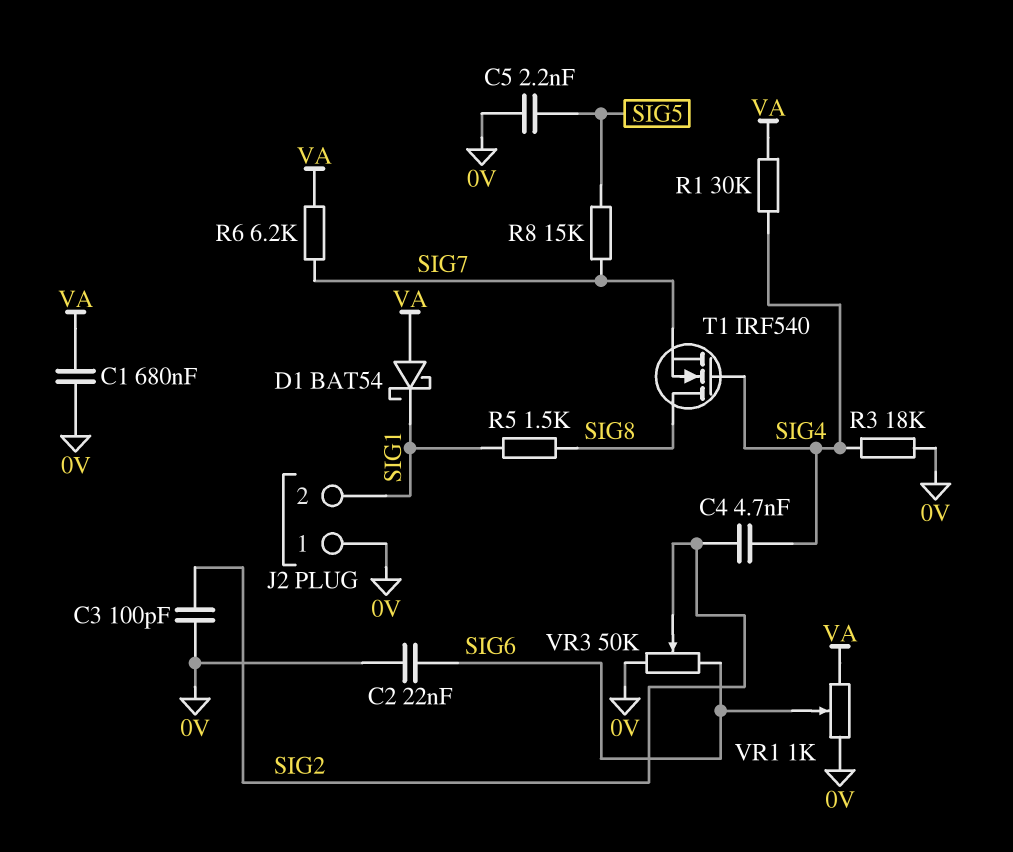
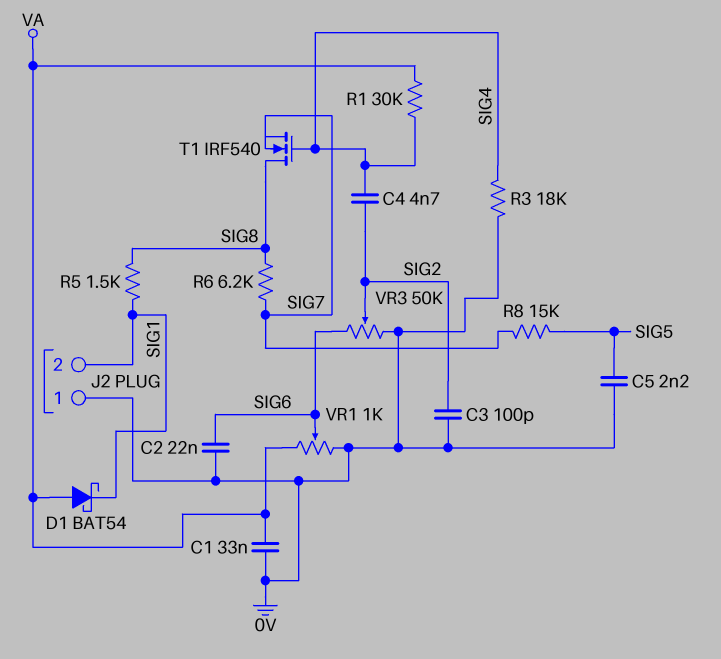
C1: 680nF (0V, VA) -> 33nF (0V, VA)
R6: 6.2k (SIG7, VA) -> 6.2k (SIG7, SIG8)

